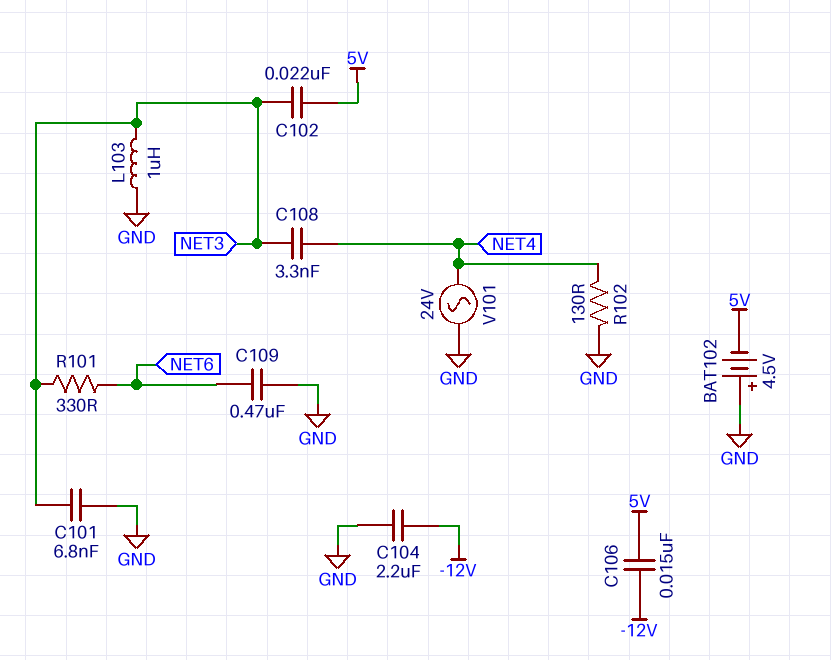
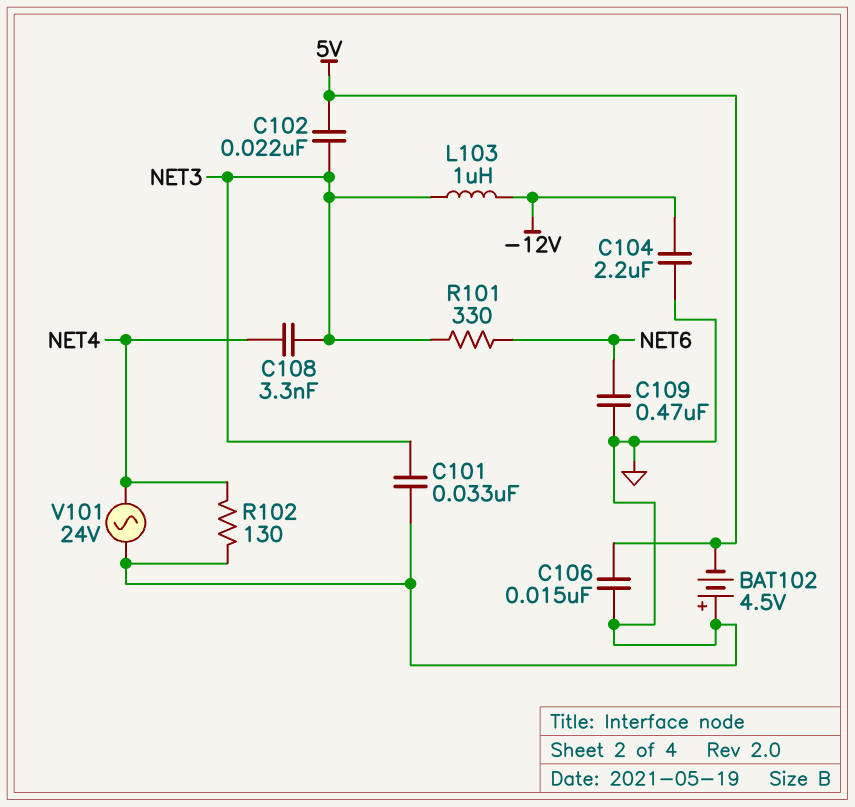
C101: 6.8nF (GND, NET3) -> 33nF (GND, NET3)
C106: 15nF (-12V, 5V) -> 15nF (5V, GND)
L103: 1uH (GND, NET3) -> 1uH (-12V, NET3)

